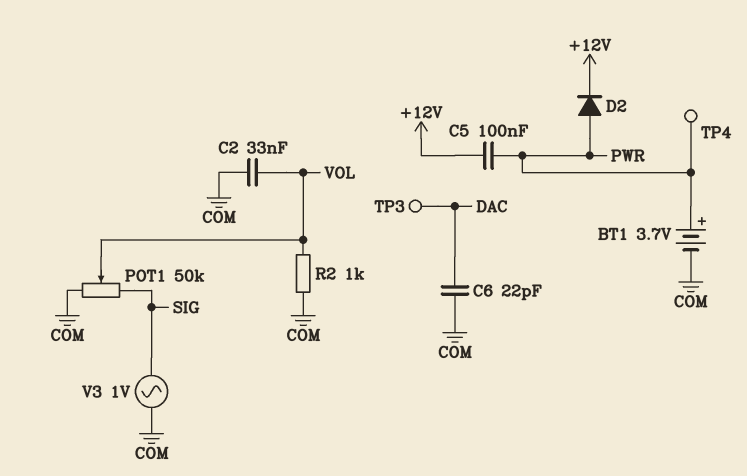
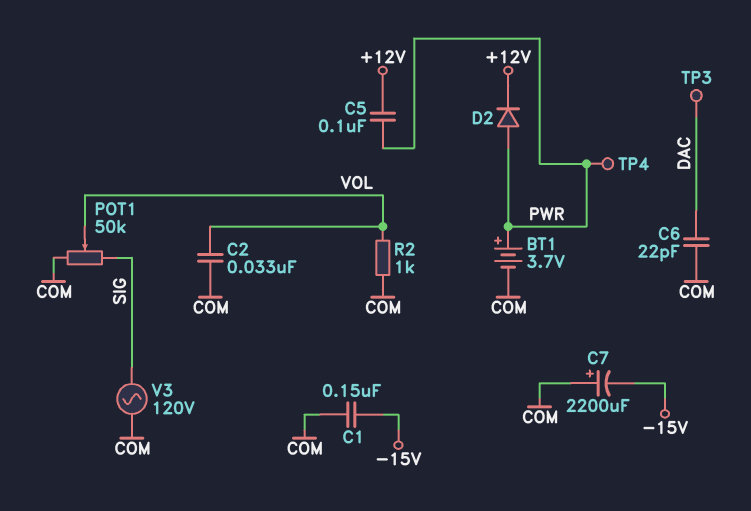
C1: none -> 150nF (-15V, COM)
C7: none -> 2200uF (plus COM, minus -15V)
V3: AC 1V (COM, SIG) -> AC 120V (COM, SIG)

